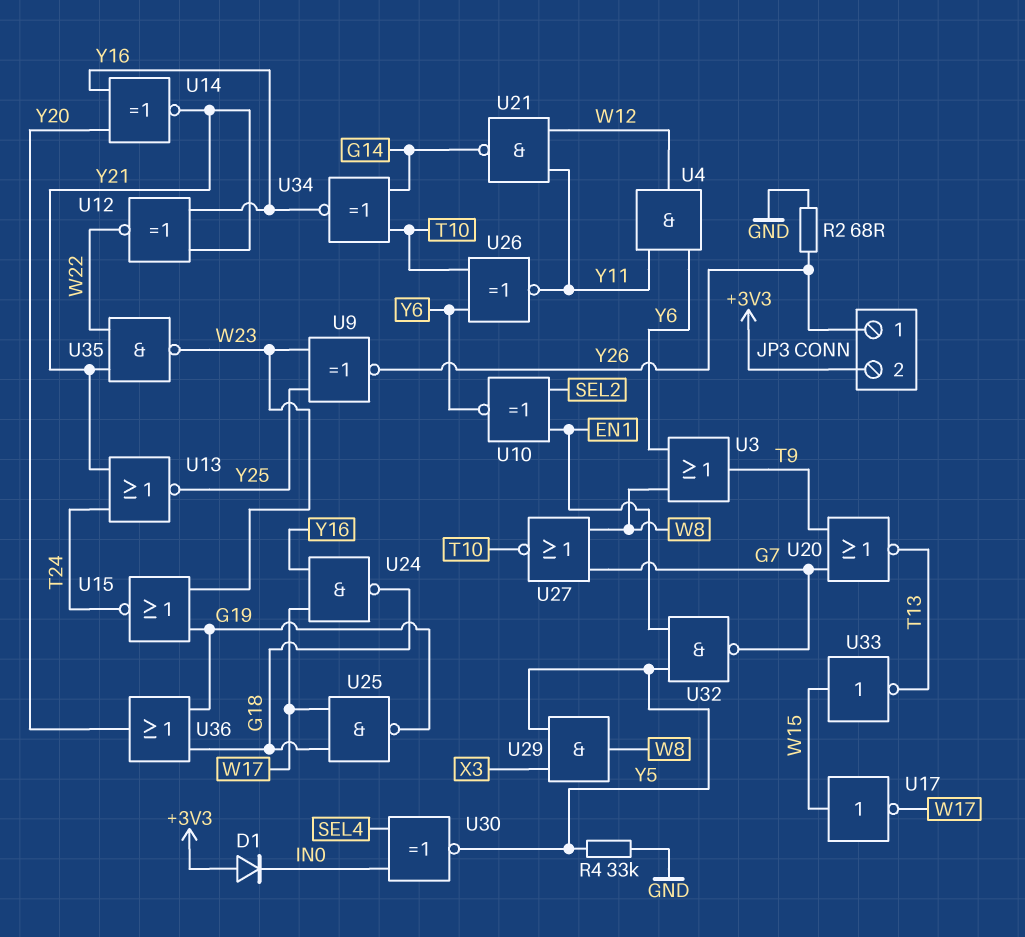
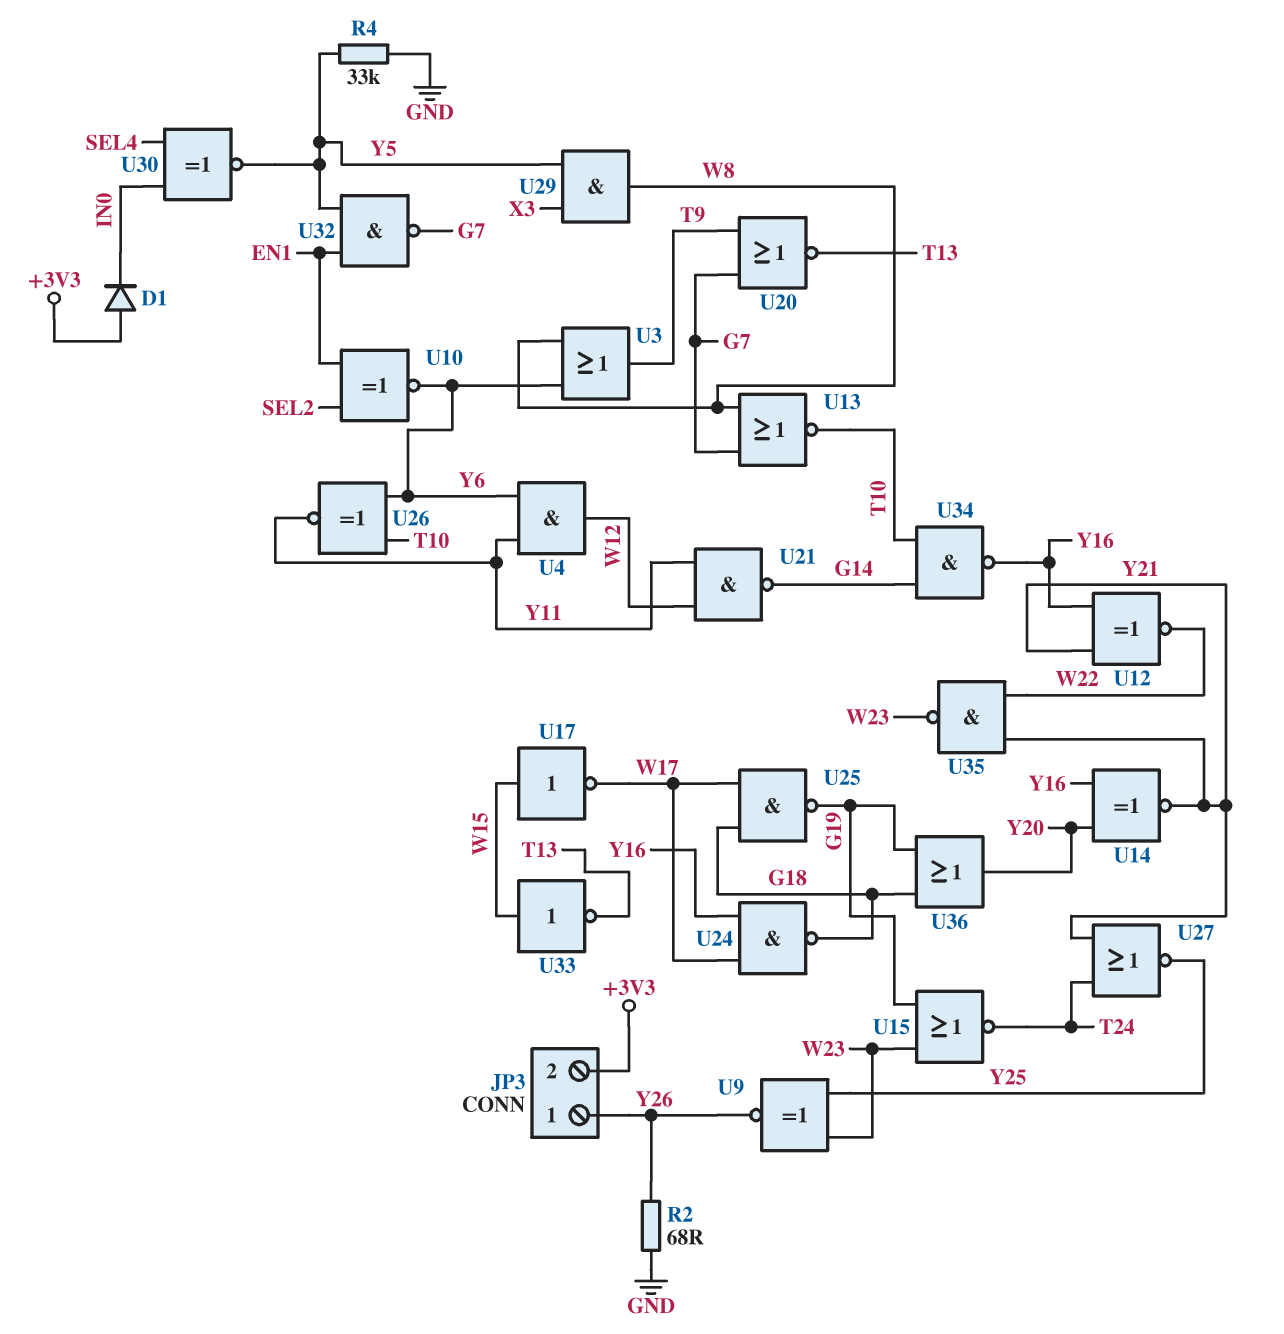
U13: NOR (in T24, in Y21, out Y25) -> NOR (in G7, in W8, out T10)
U27: NOR (in G7, in W8, out T10) -> NOR (in T24, in Y21, out Y25)
U34: XNOR (in G14, in T10, out Y16) -> NAND (in G14, in T10, out Y16)

